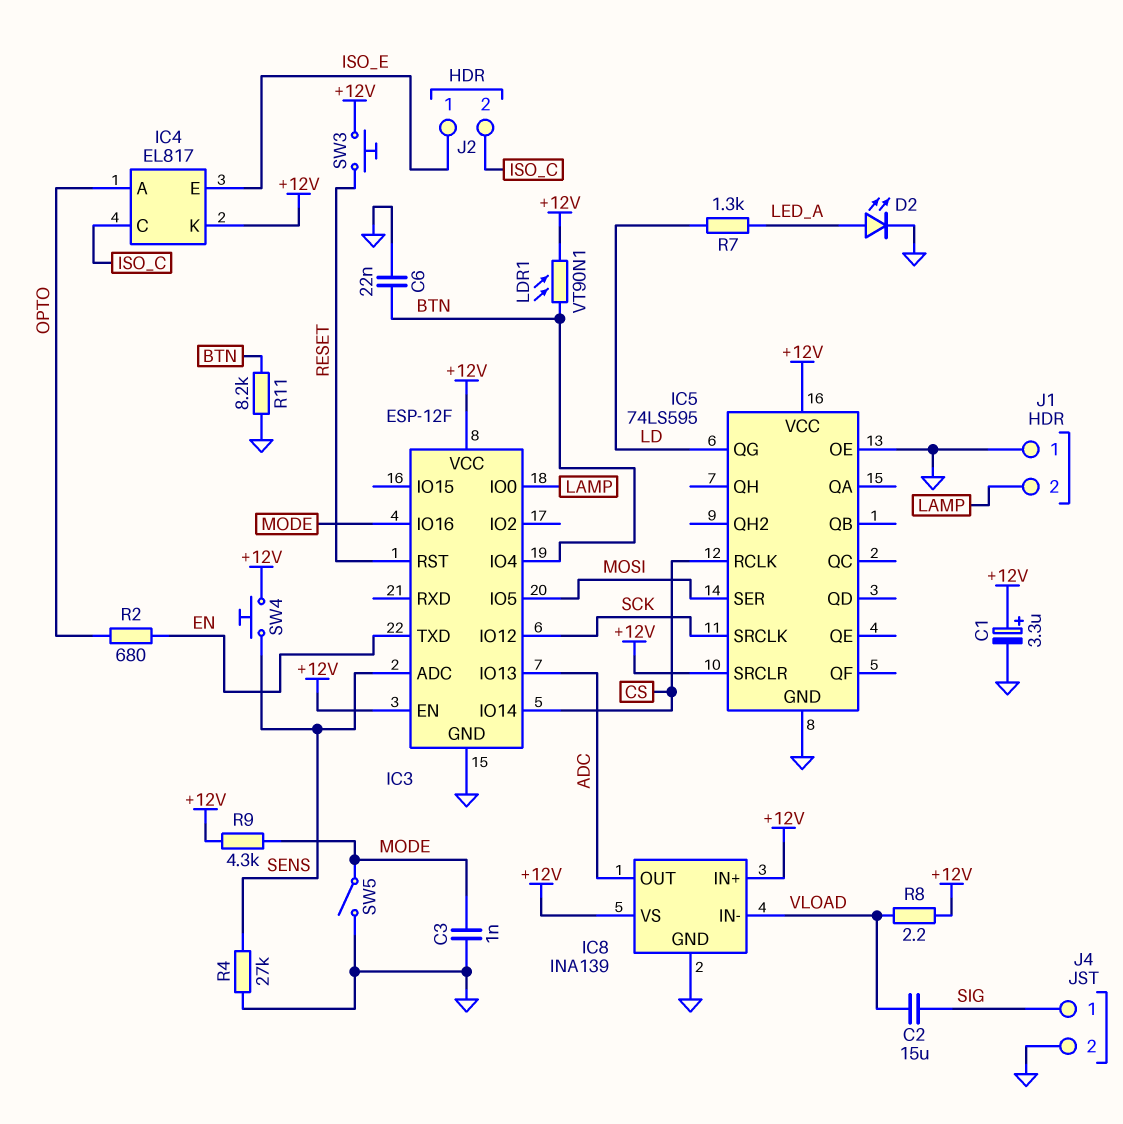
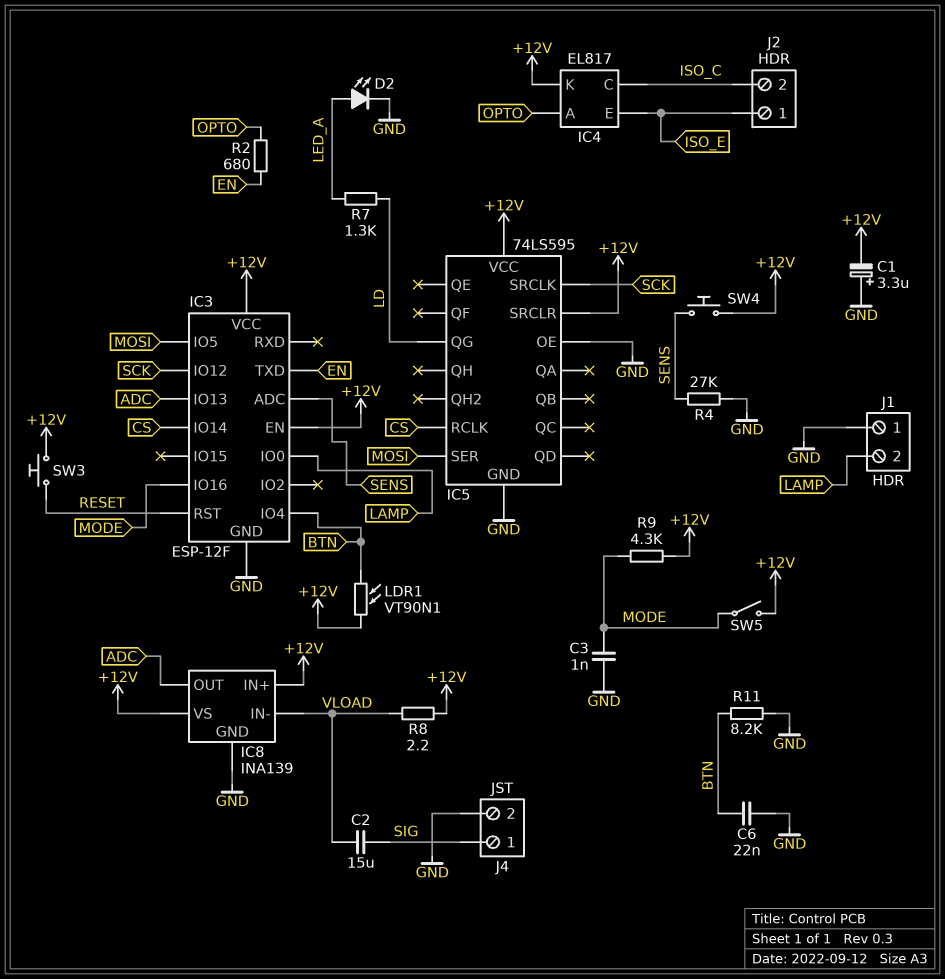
C1: 3.3uF (plus +12V, minus GND) -> 3.3uF (plus GND, minus +12V)
SW5: switch (GND, MODE) -> switch (+12V, MODE)

